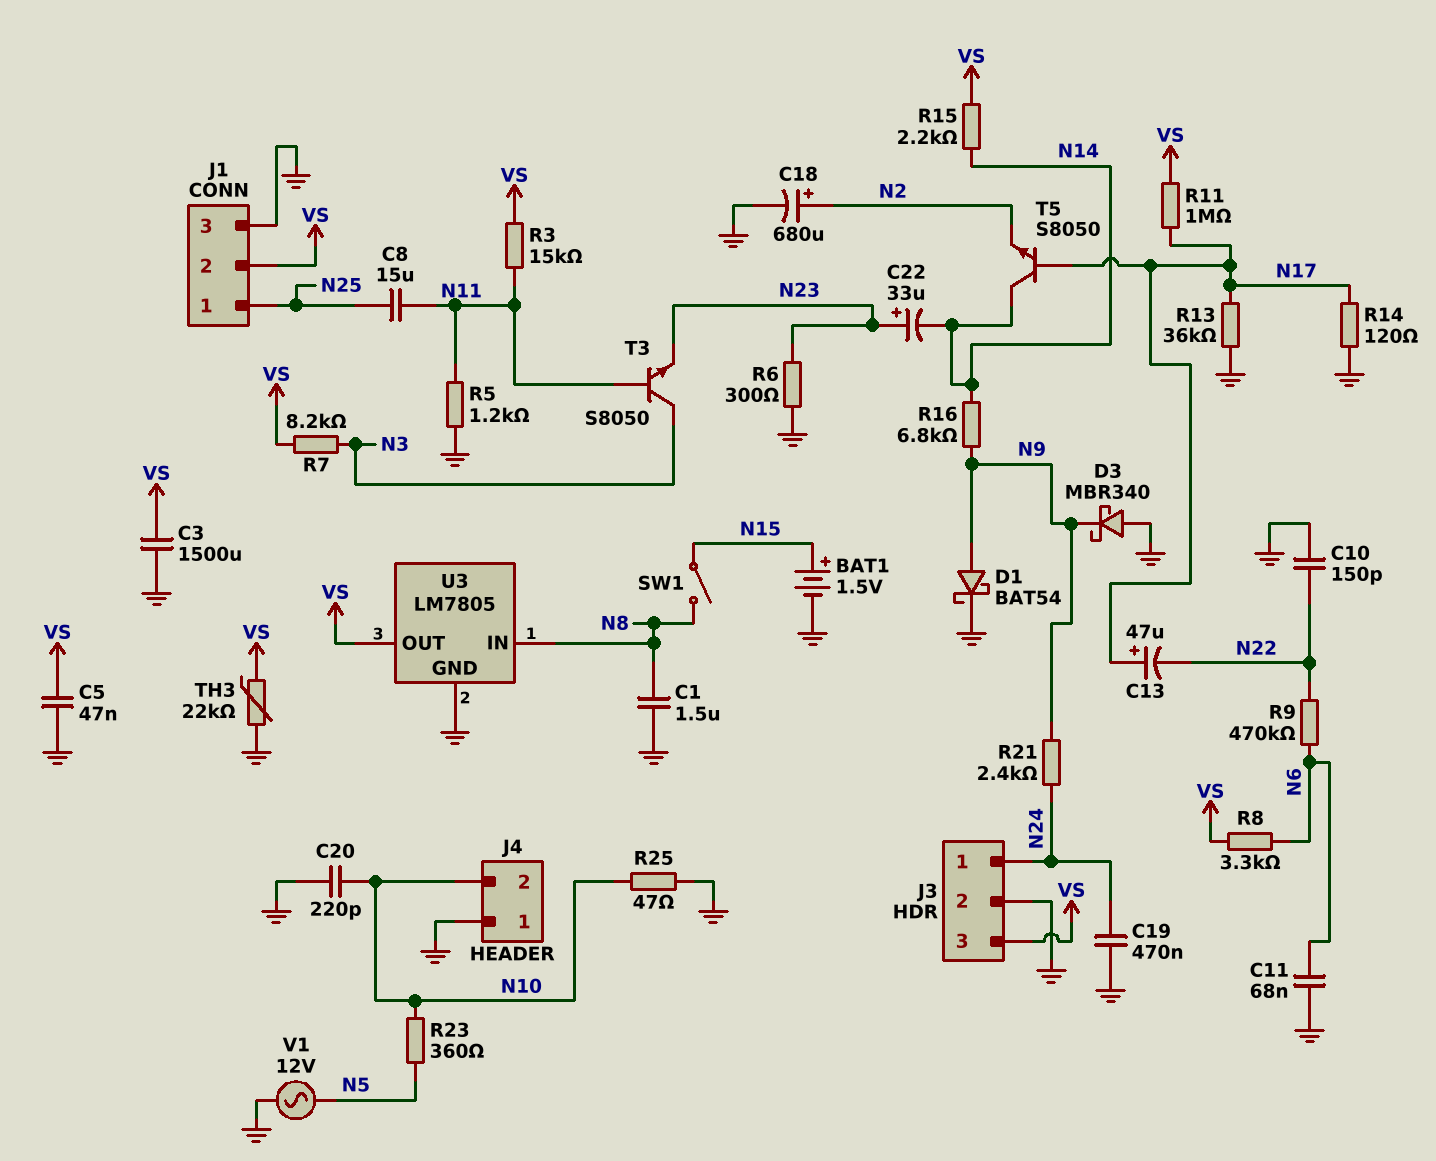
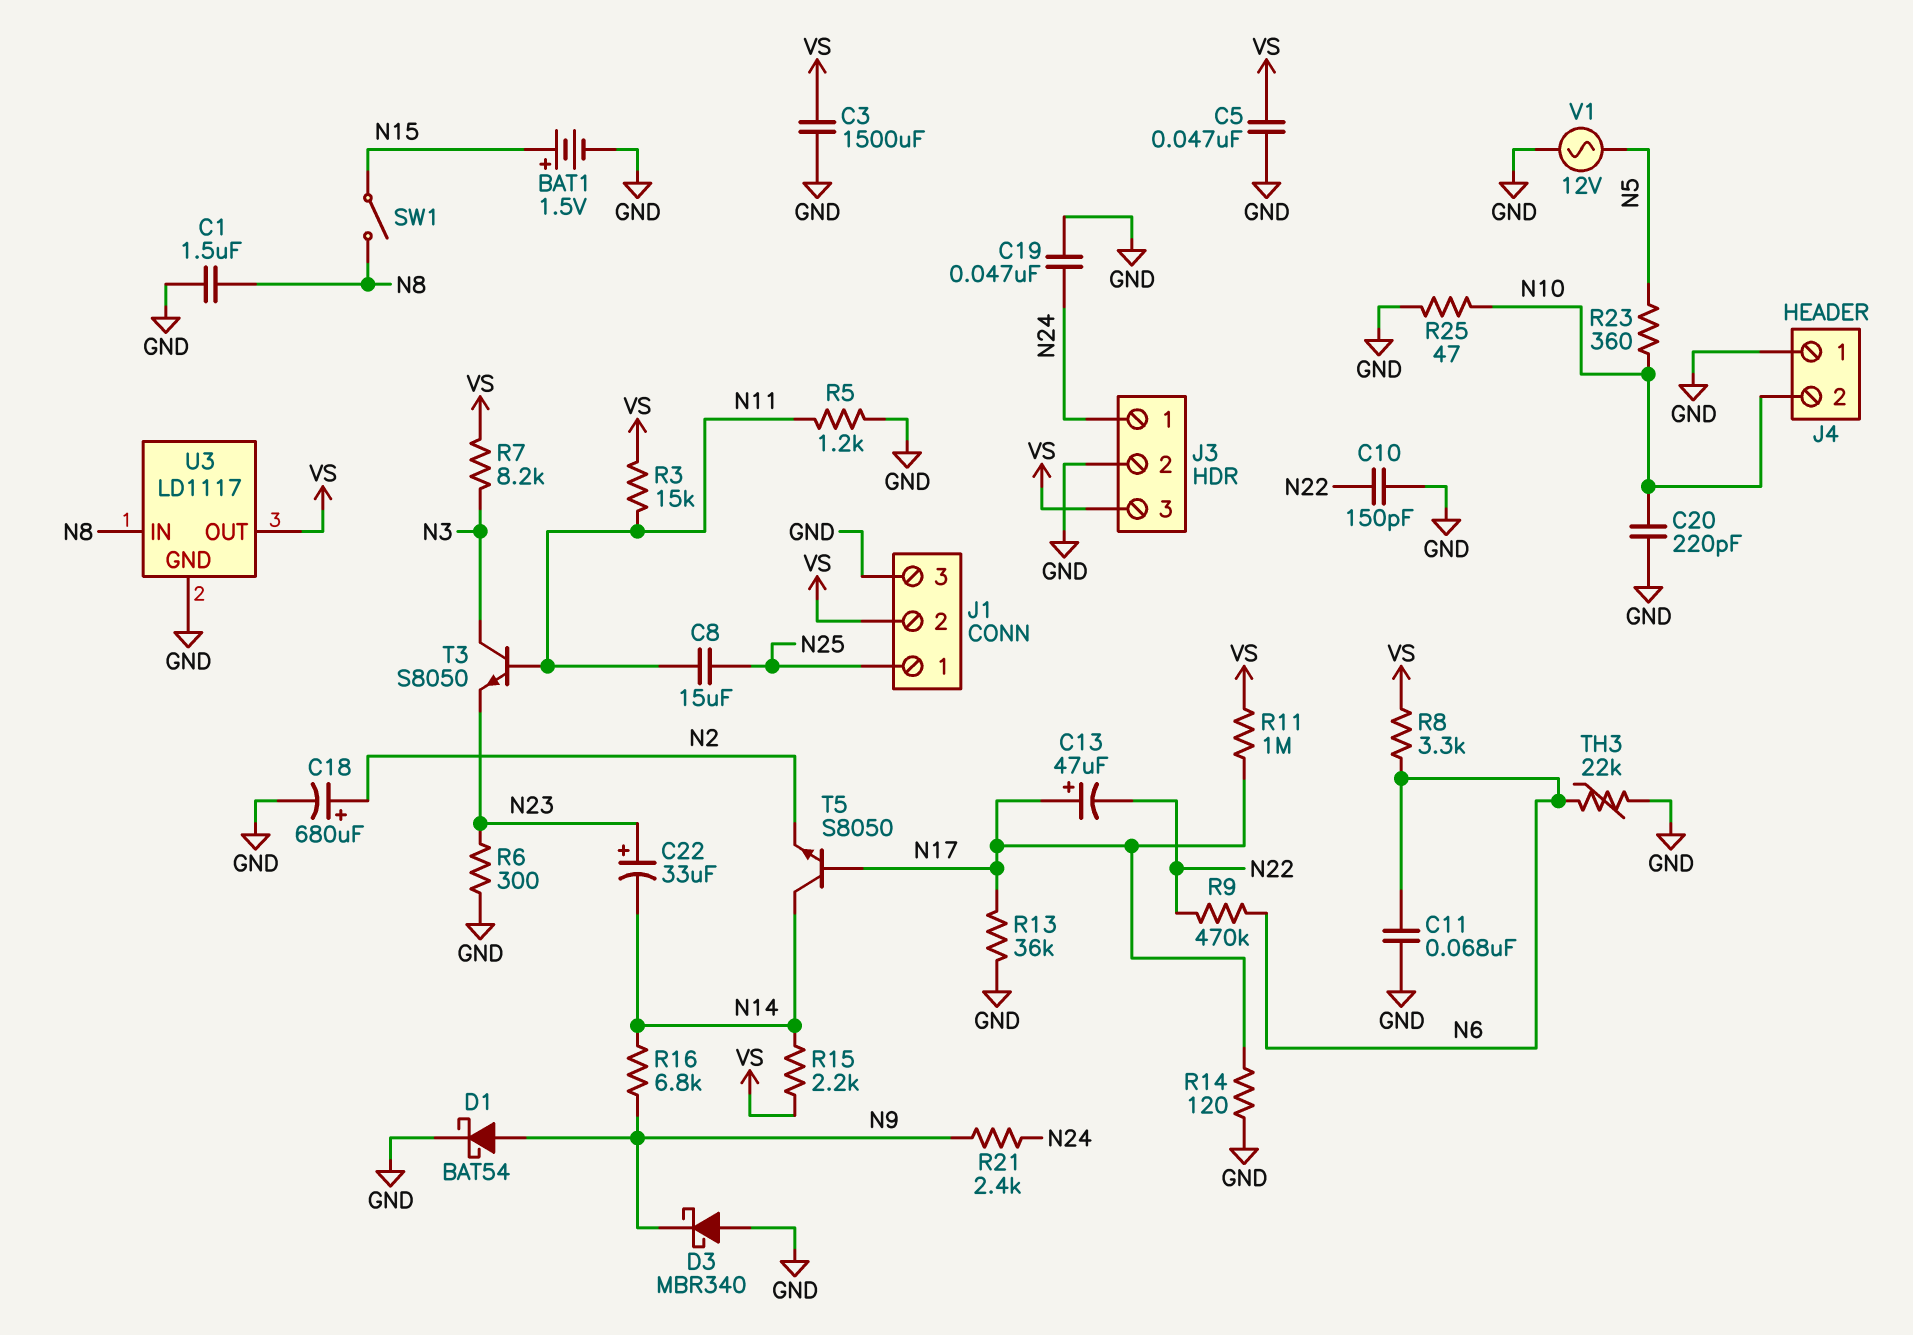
C19: 470nF (GND, N24) -> 47nF (GND, N24)
TH3: 22k (GND, VS) -> 22k (GND, N6)
U3: LM7805 -> LD1117

